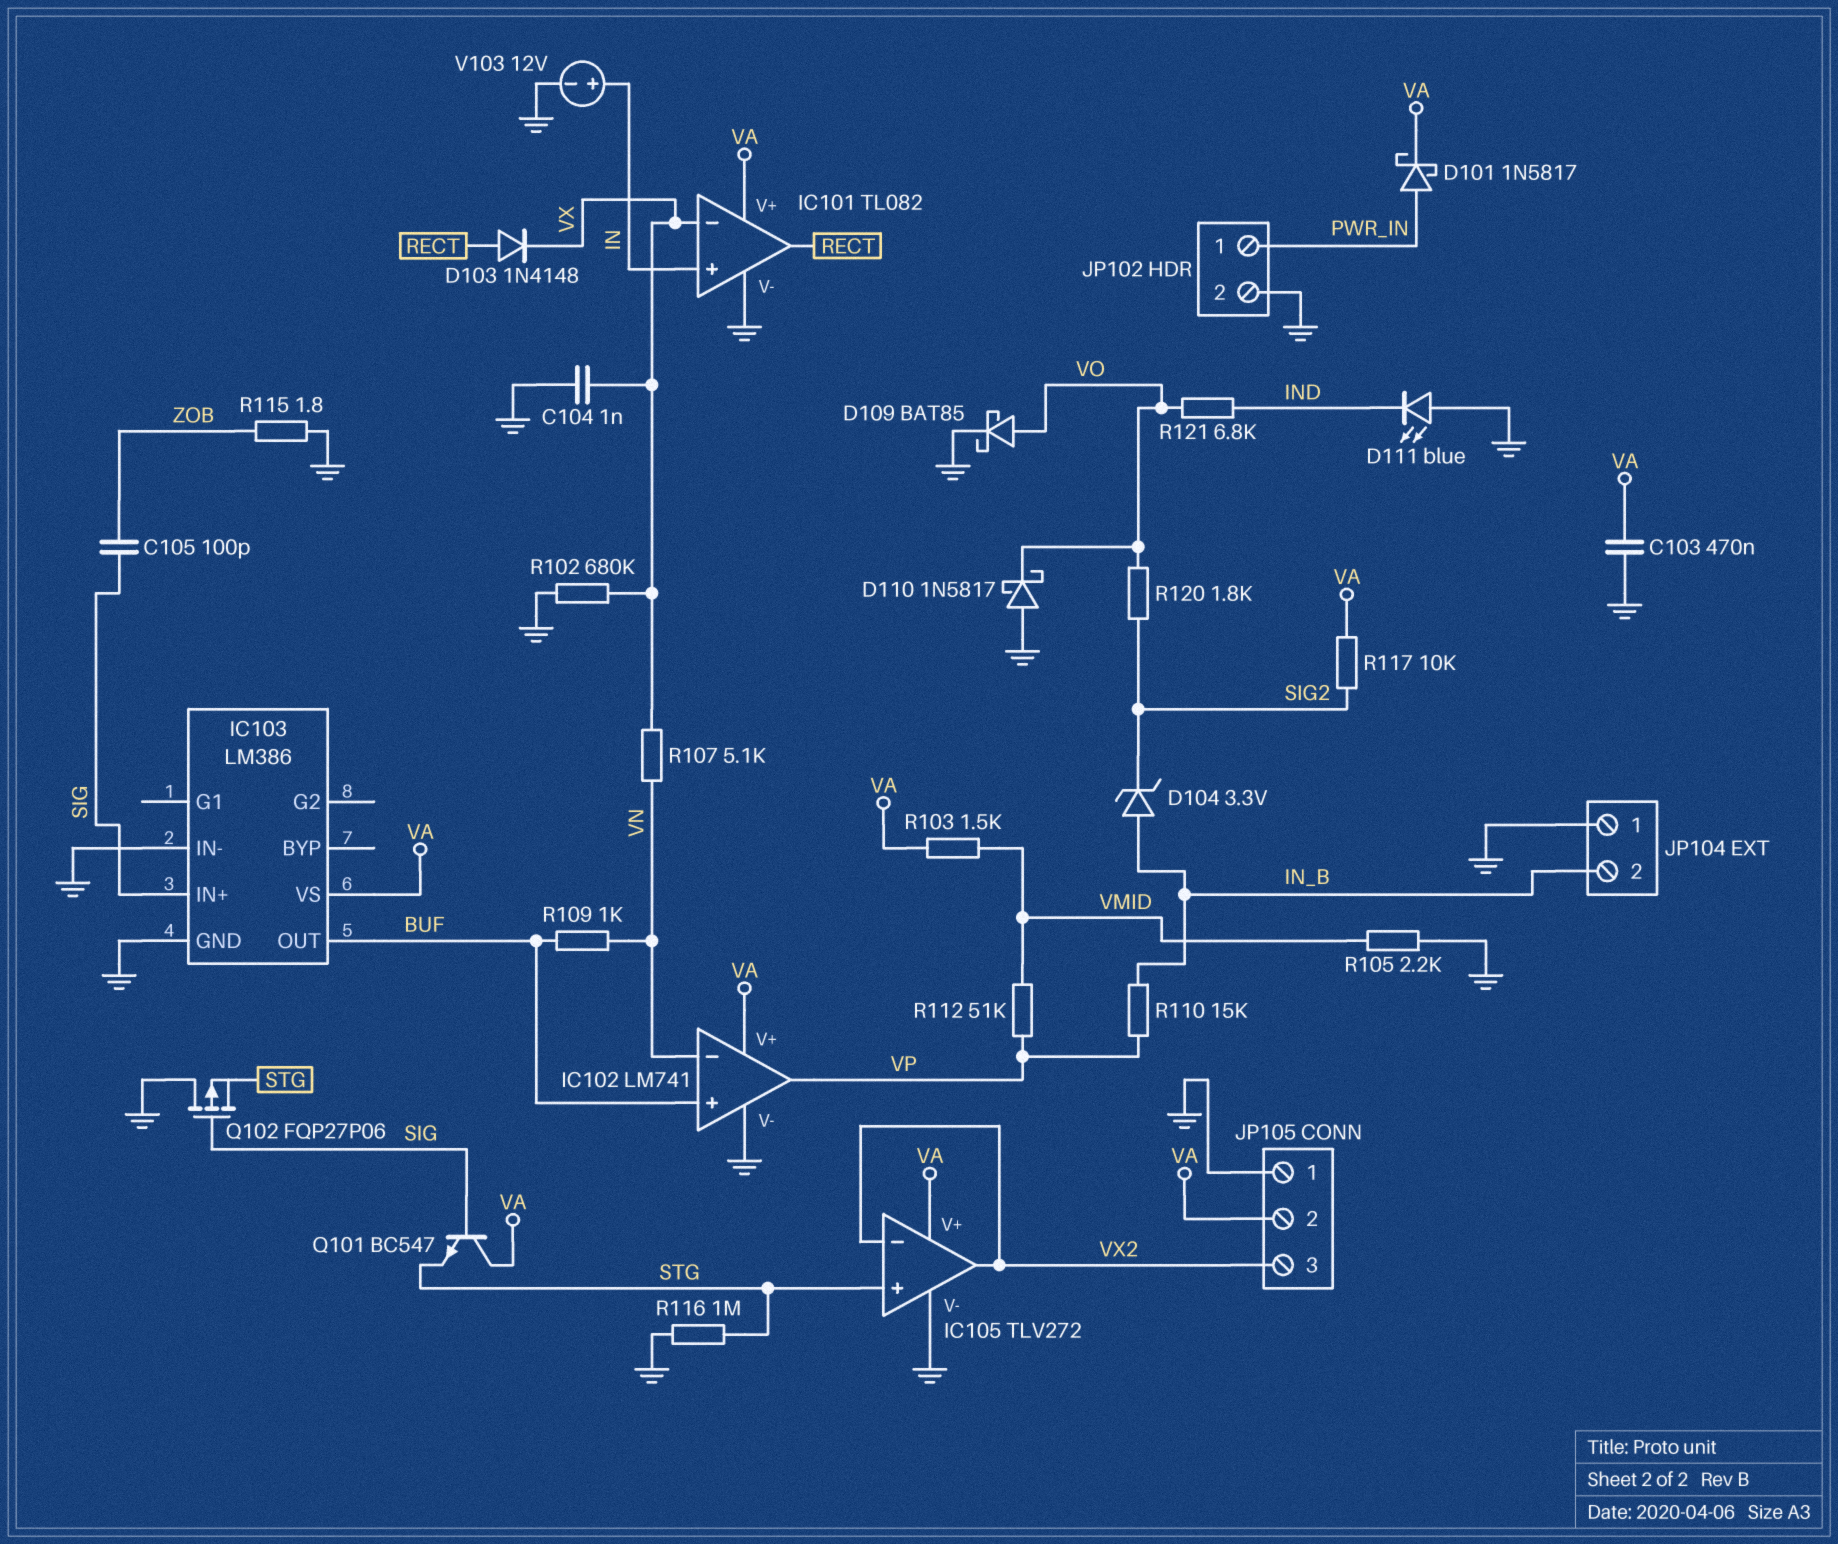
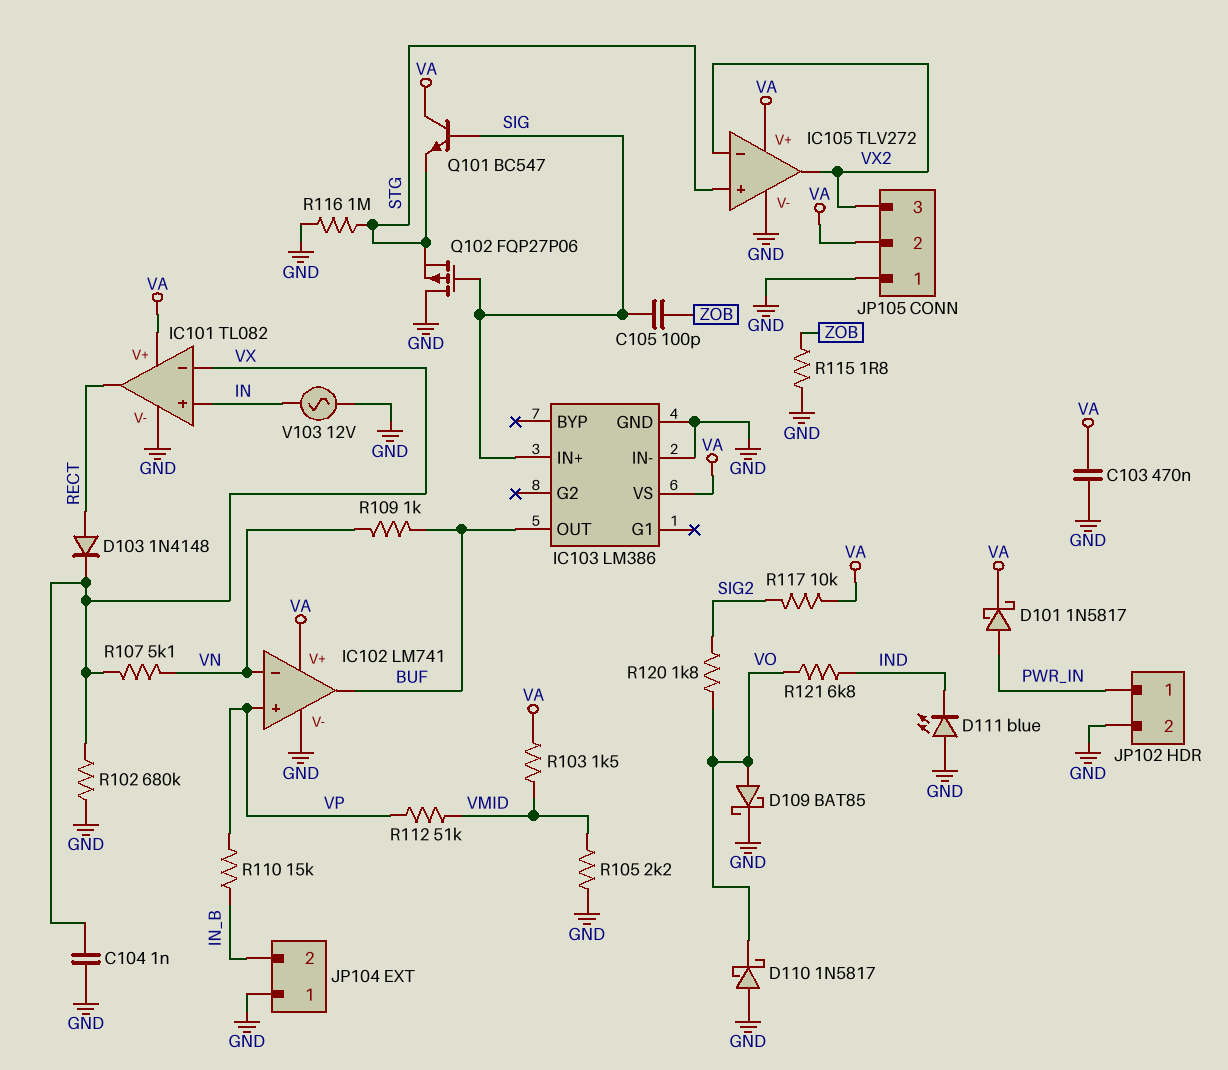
D104: zener 3.3V (A IN_B, K SIG2) -> none
IC102 pin in+: BUF -> VP
IC102 pin out: VP -> BUF
V103: 12V (plus IN, minus GND) -> AC 12V (GND, IN)

